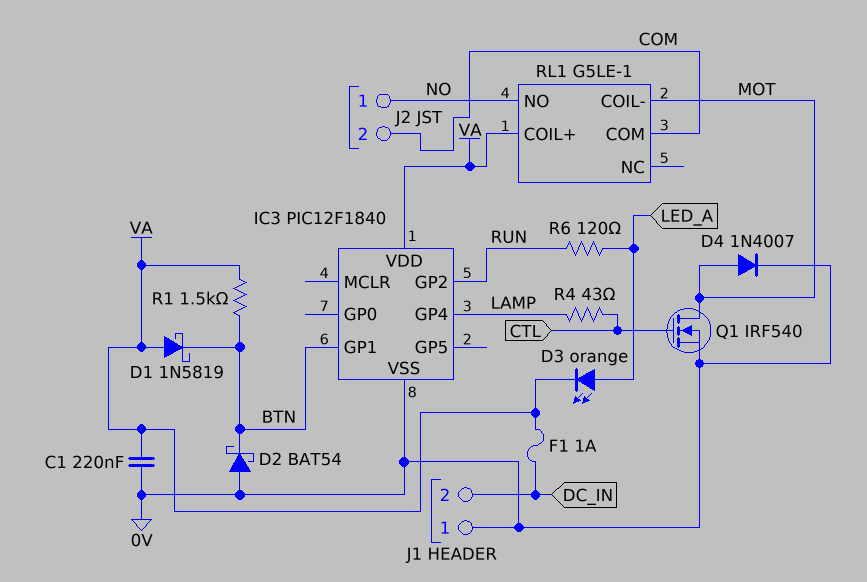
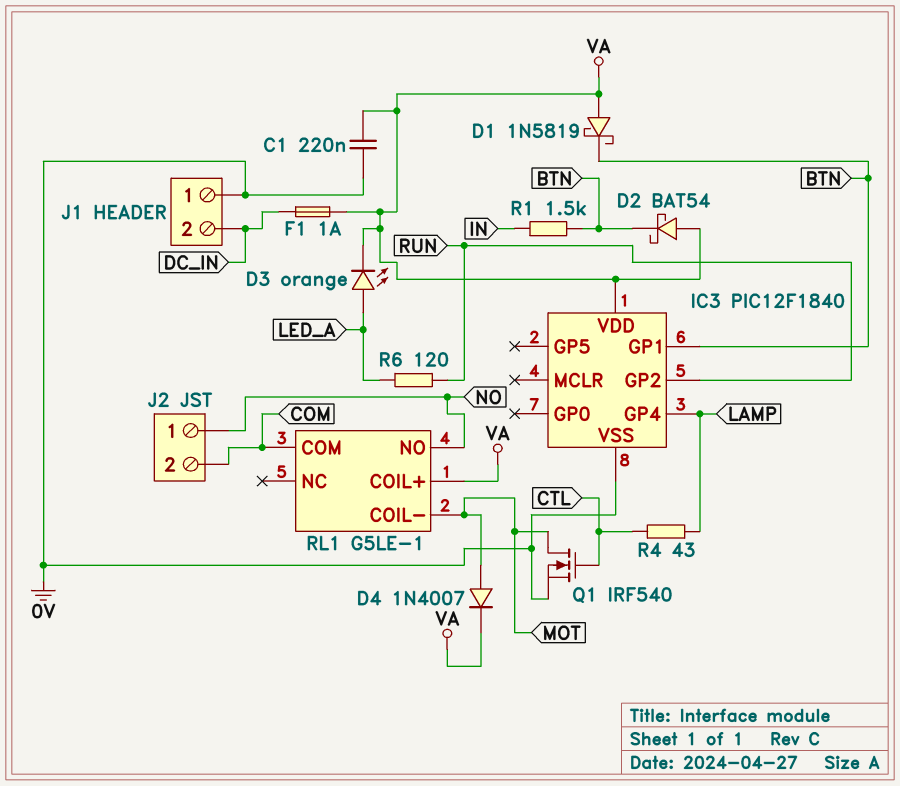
D2: schottky BAT54 (A 0V, K BTN) -> schottky BAT54 (A VA, K BTN)
D4: diode 1N4007 (A MOT, K 0V) -> diode 1N4007 (A MOT, K VA)
R1: 1.5k (BTN, VA) -> 1.5k (BTN, IN)

